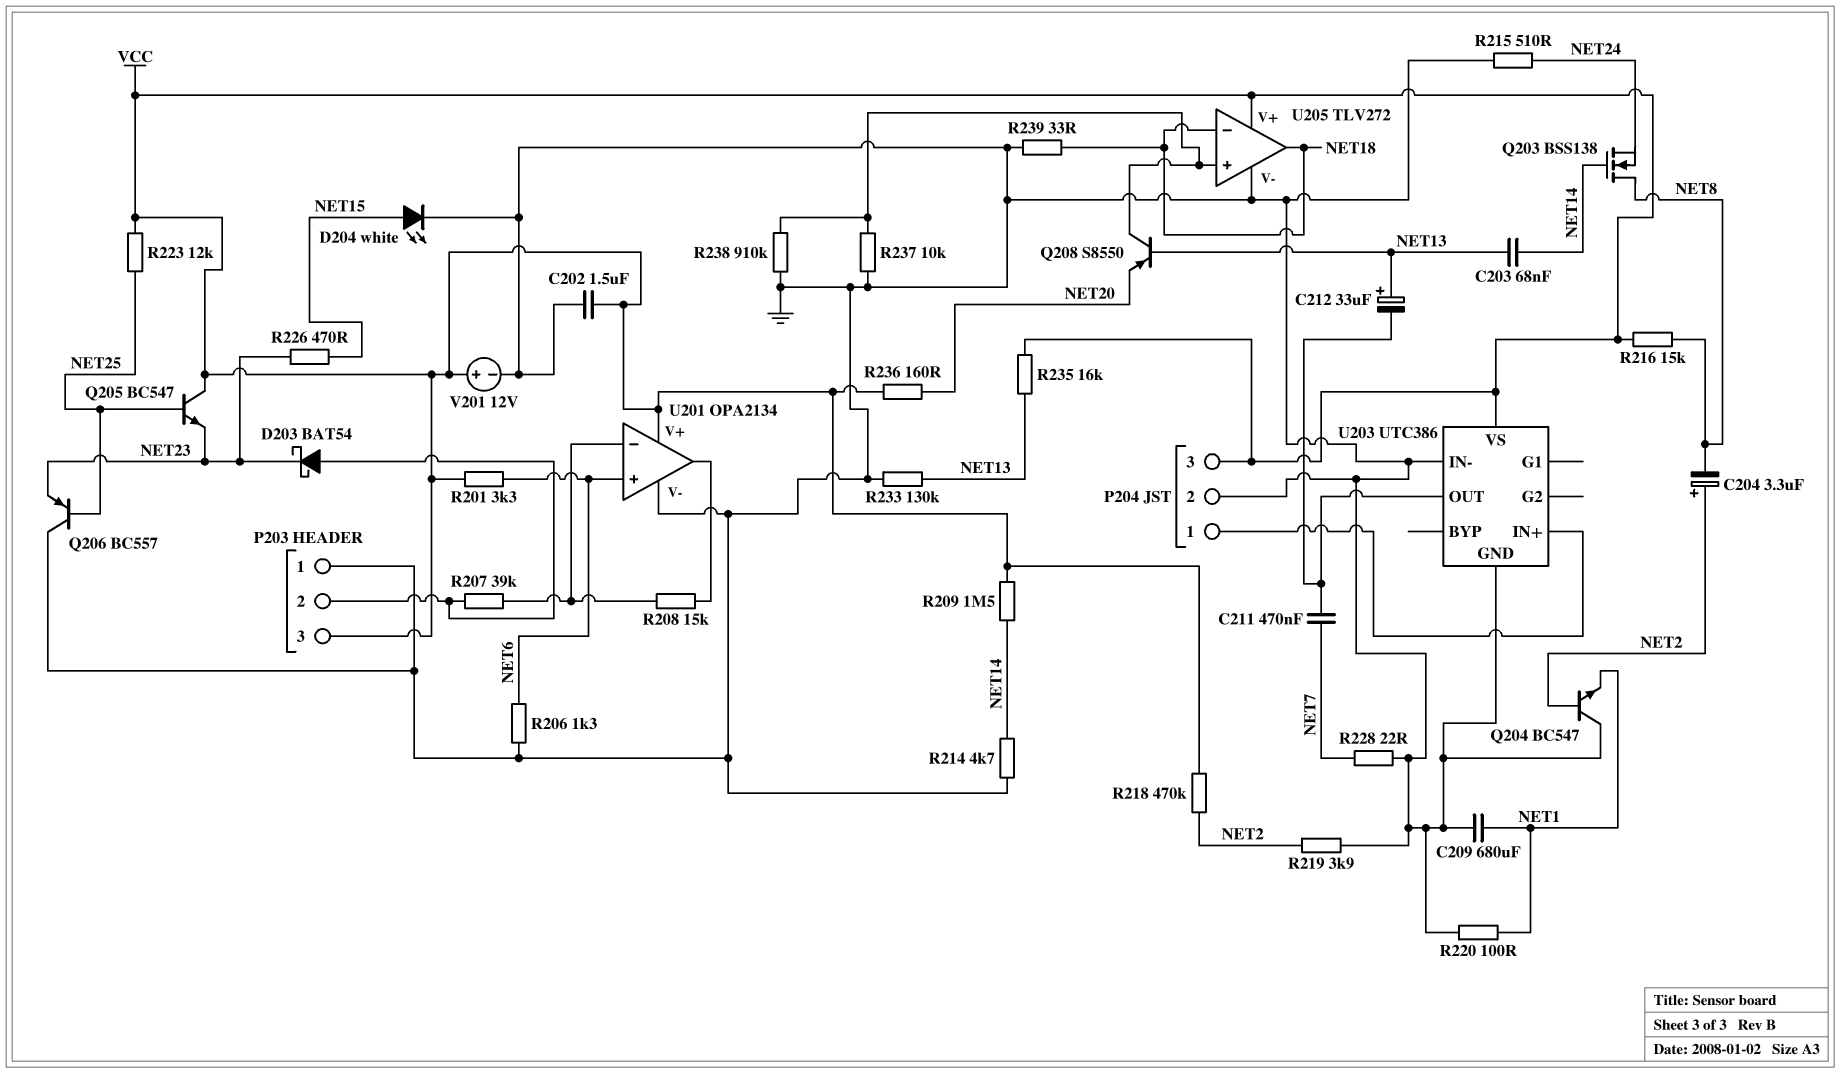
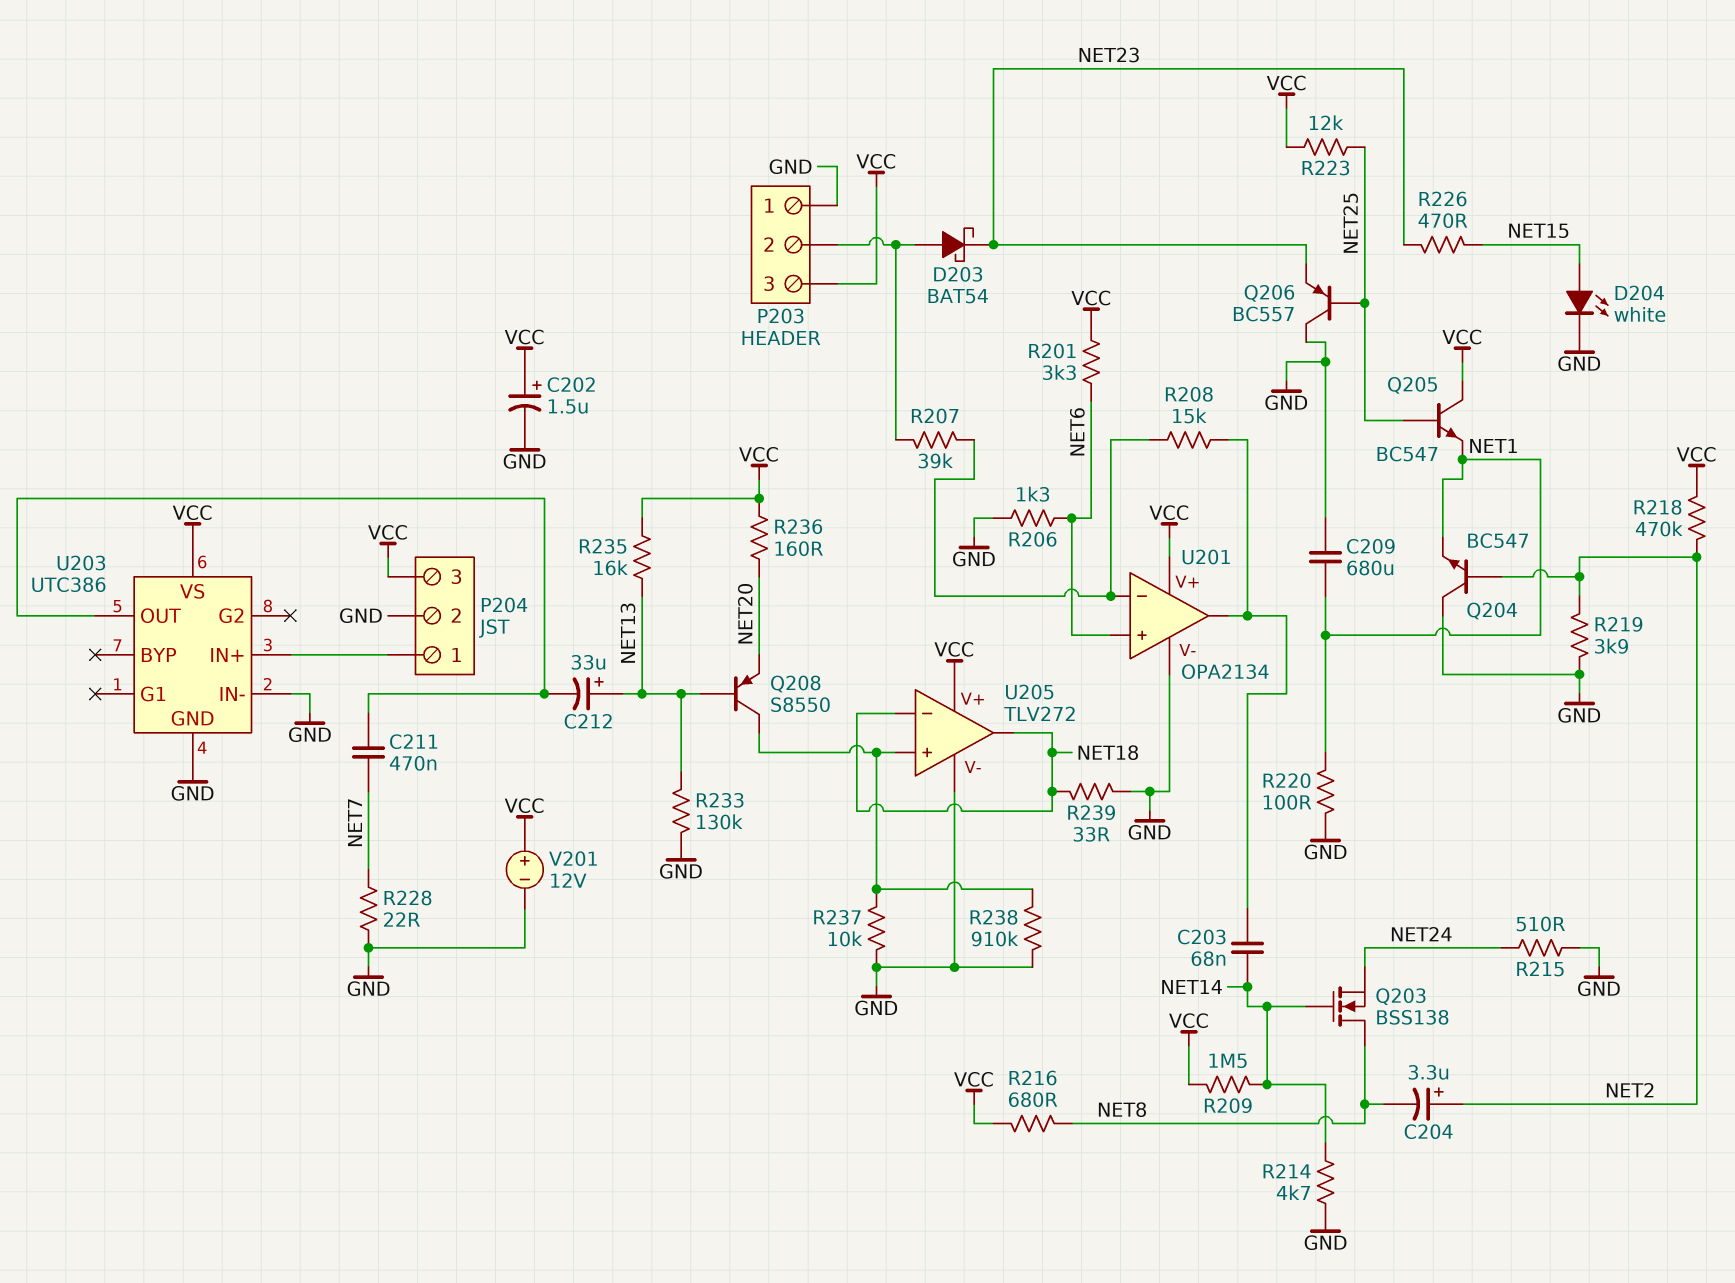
C202: 1.5uF (GND, VCC) -> 1.5uF (plus VCC, minus GND)
C203: 68nF (NET13, NET14) -> 68nF (NET14, U201/out)
Q205: NPN BC547 (B NET25, C VCC, E NET23) -> NPN BC547 (B NET25, C VCC, E NET1)
R216: 15k (NET8, VCC) -> 680 (NET8, VCC)

